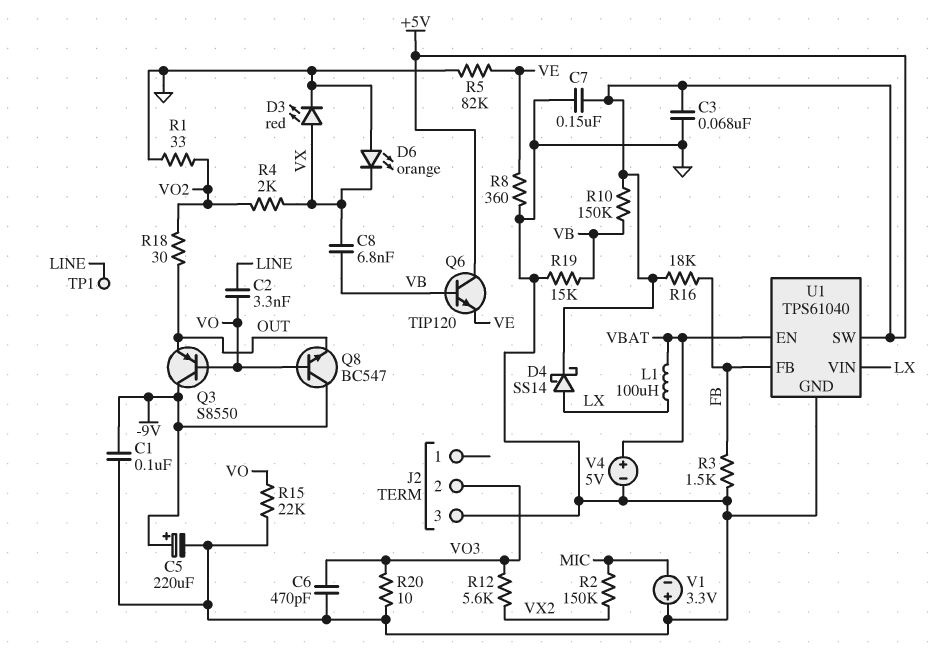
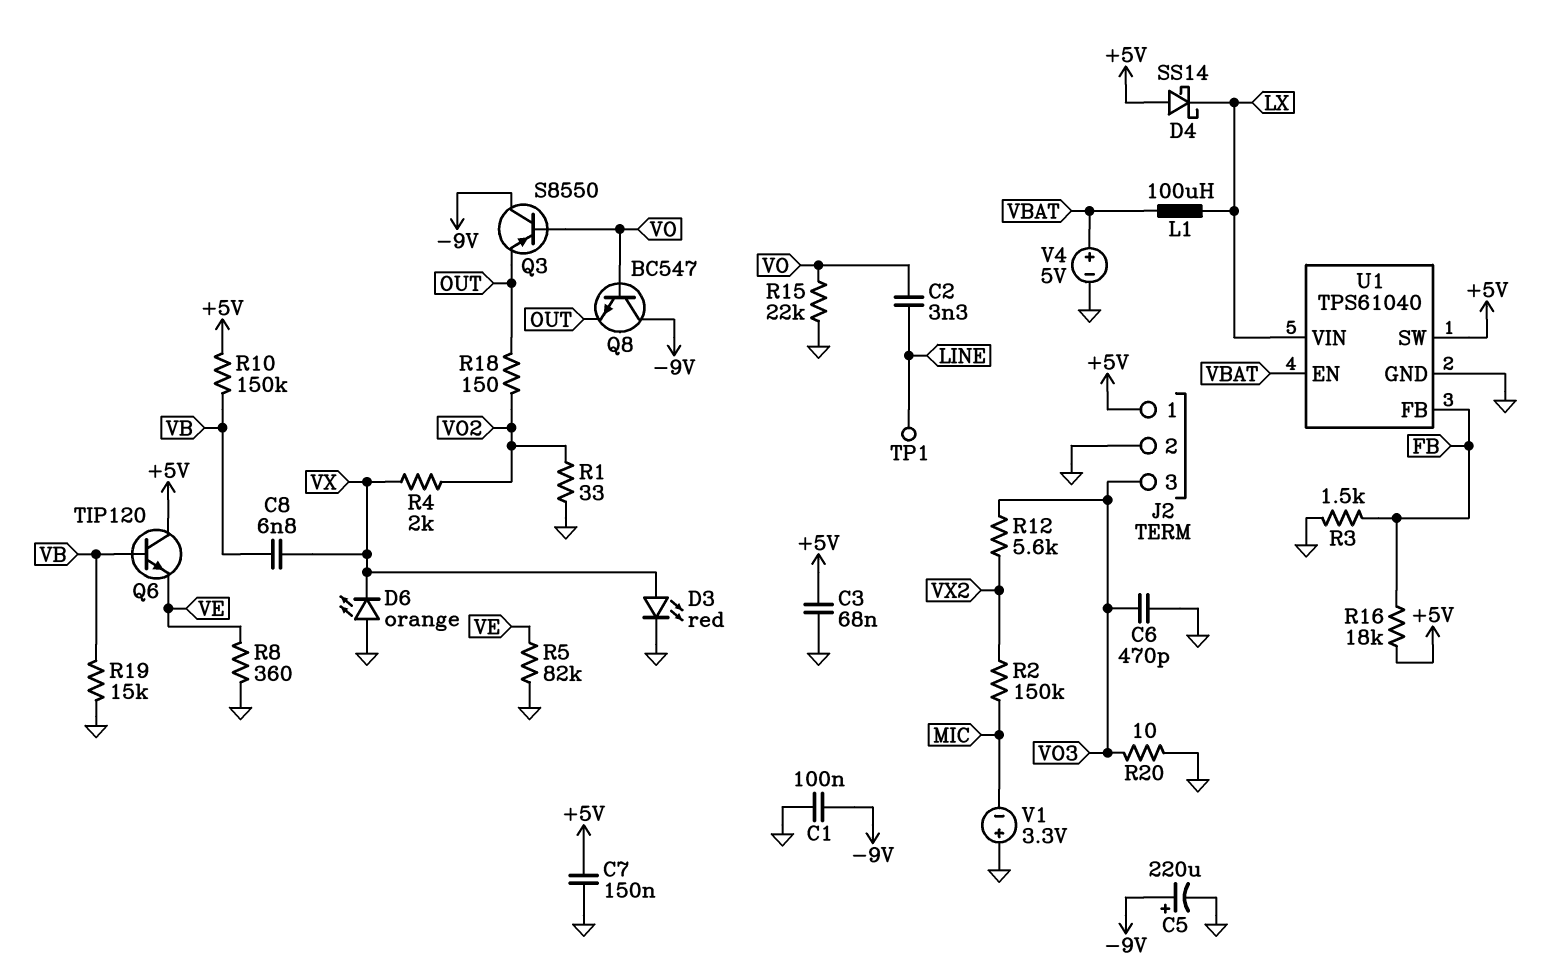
D4: schottky SS14 (A LX, K +5V) -> schottky SS14 (A +5V, K LX)
J2 pin 1: none -> +5V
J2 pin 2: VO3 -> GND
J2 pin 3: GND -> VO3
R18: 30 (OUT, VO2) -> 150 (OUT, VO2)

